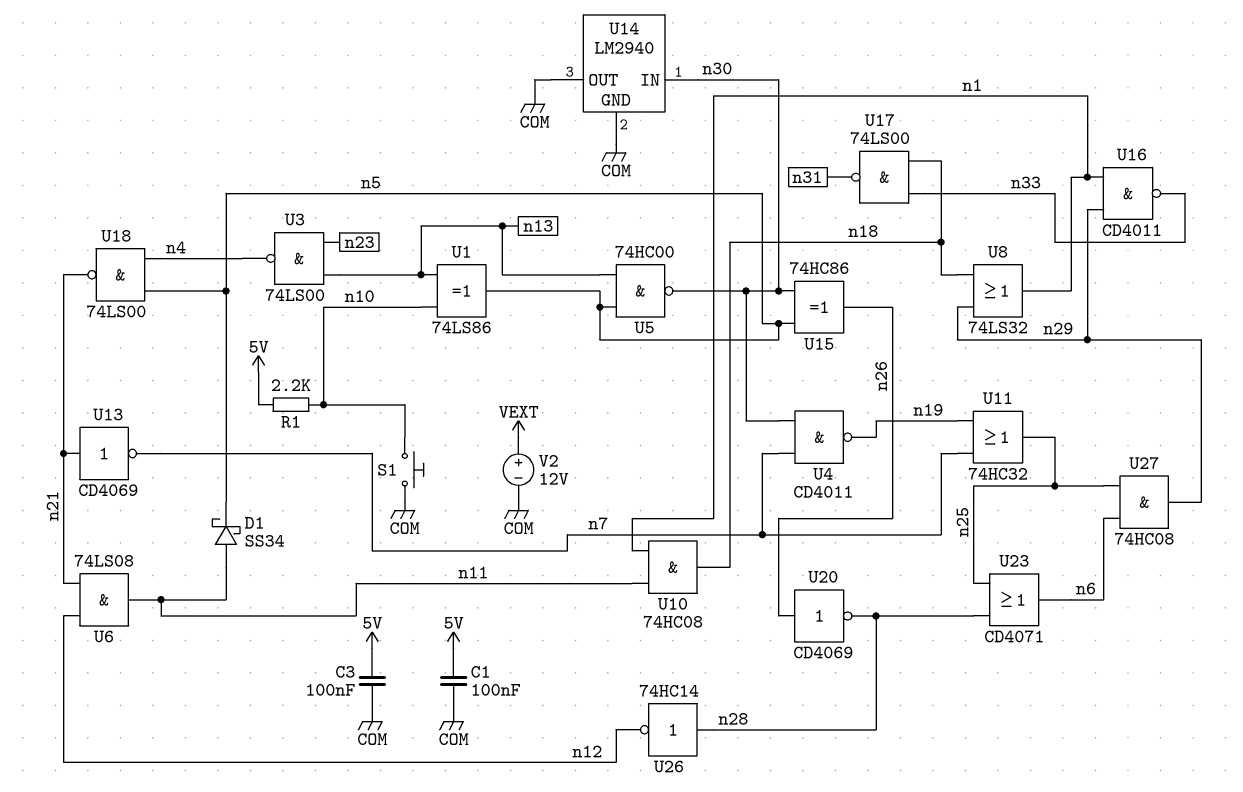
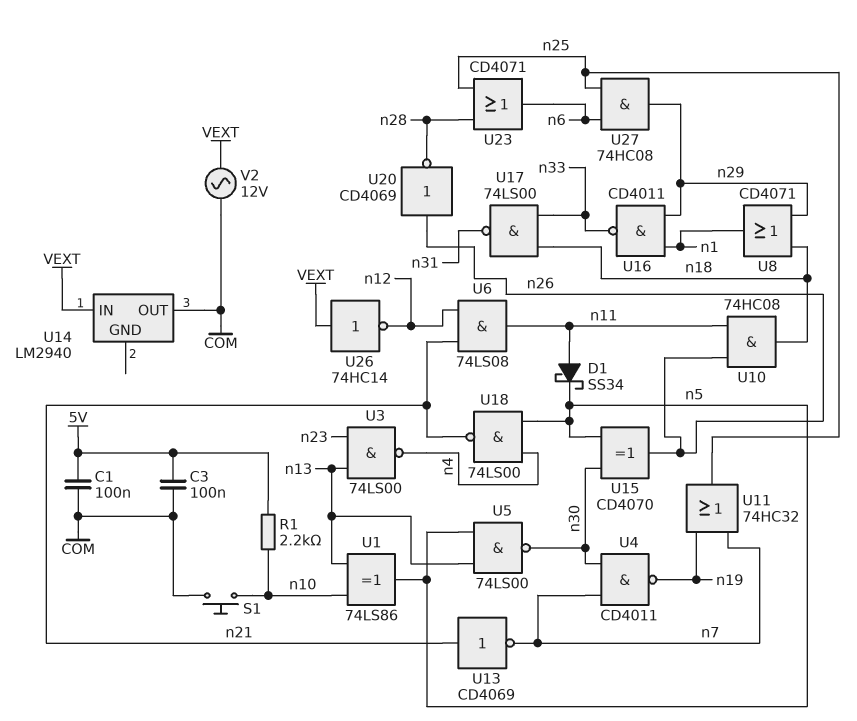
U5: NAND 74HC00 (in n5, in n13, out n30) -> NAND 74LS00 (in n5, in n13, out n30)
U8: OR 74LS32 (in n18, in n29, out n1) -> OR CD4071 (in n18, in n29, out n1)
U10: AND 74HC08 (in n1, in n11, out n18) -> AND 74HC08 (in n11, in n26, out n18)
U14 pin GND: COM -> none
U14 pin IN: n30 -> VEXT
U15: XOR 74HC86 (in n5, in n30, out n26) -> XOR CD4070 (in n5, in n30, out n26)
U26: NOT 74HC14 (in n28, out n12) -> NOT 74HC14 (in VEXT, out n12)
V2: 12V (plus VEXT, minus COM) -> AC 12V (COM, VEXT)

